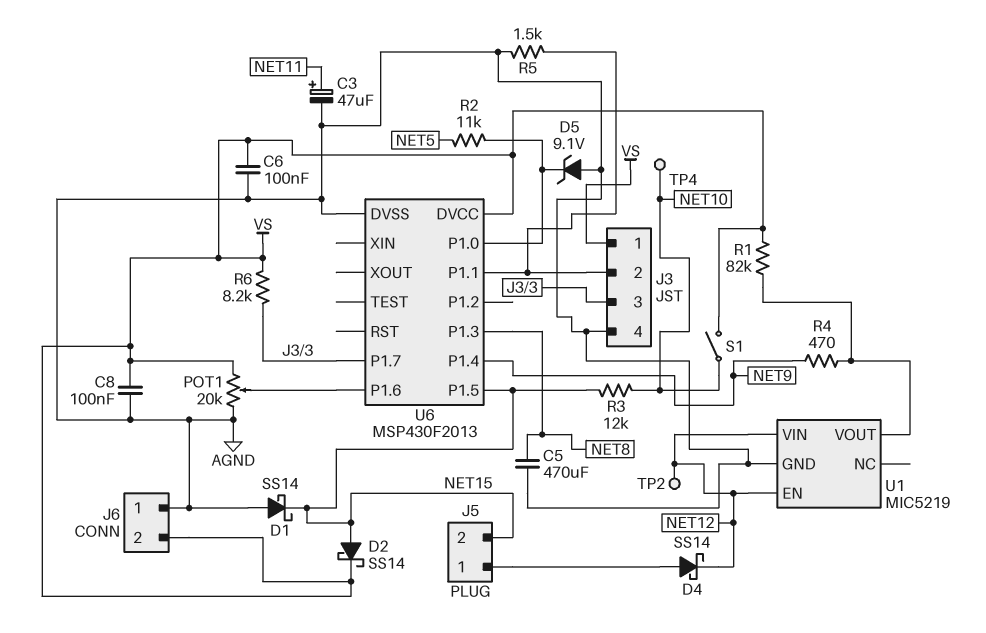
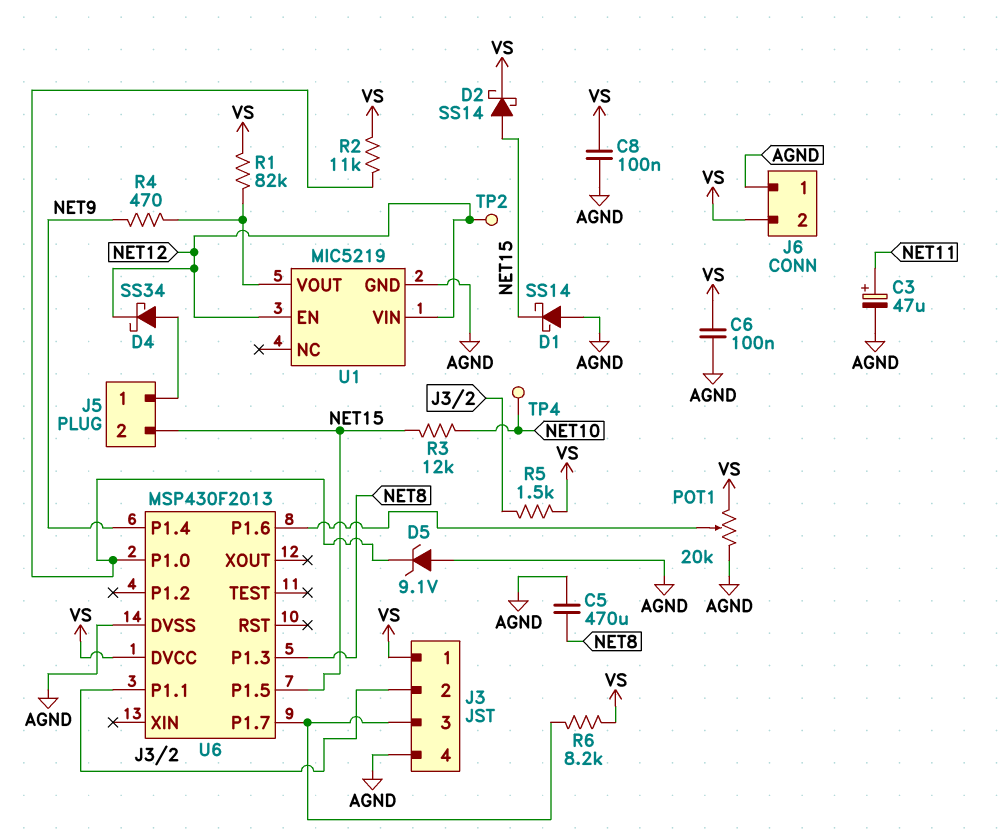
D4: schottky SS14 (A J5/1, K NET12) -> schottky SS34 (A J5/1, K NET12)
R2: 11k (NET5, U6/P1.0) -> 11k (U6/P1.0, VS)
R5: 1.5k (AGND, J3/2) -> 1.5k (J3/2, VS)
S1: switch (NET10, VS) -> none

